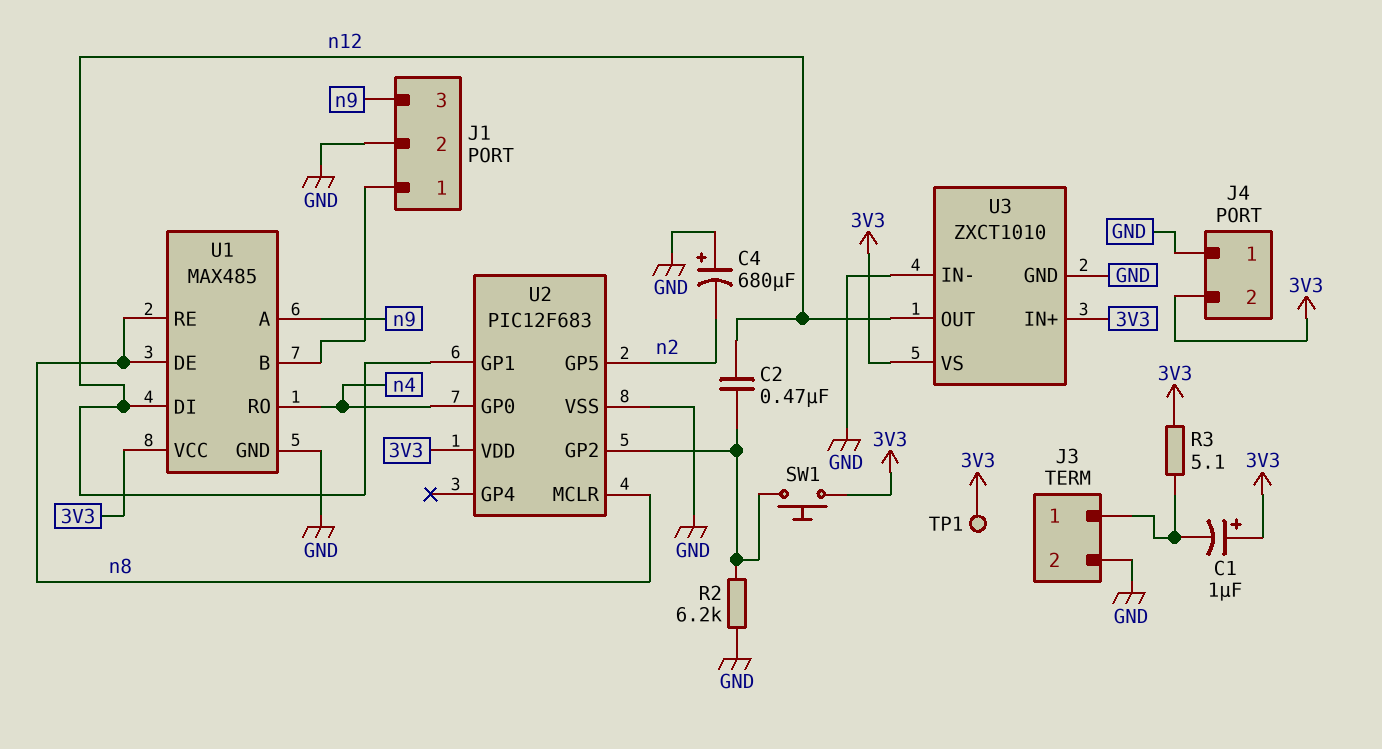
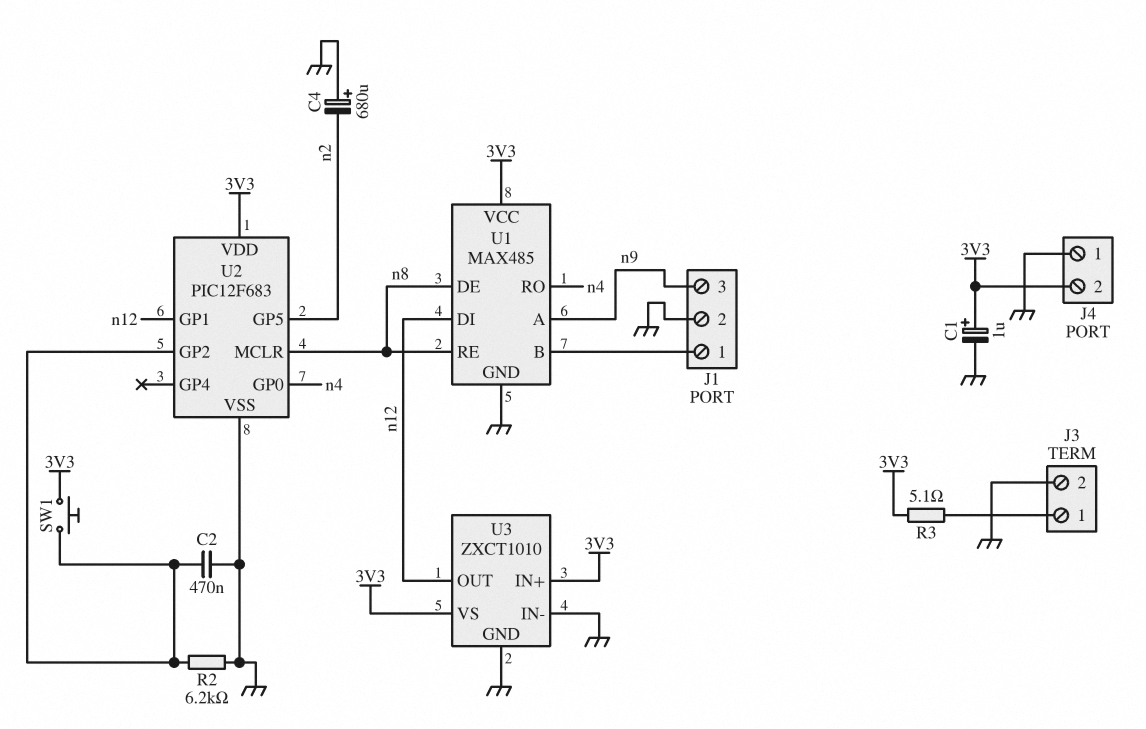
C1: 1uF (plus 3V3, minus J3/1) -> 1uF (plus 3V3, minus GND)
C2: 470nF (U2/GP2, n12) -> 470nF (GND, U2/GP2)
TP1: test point (3V3) -> none

